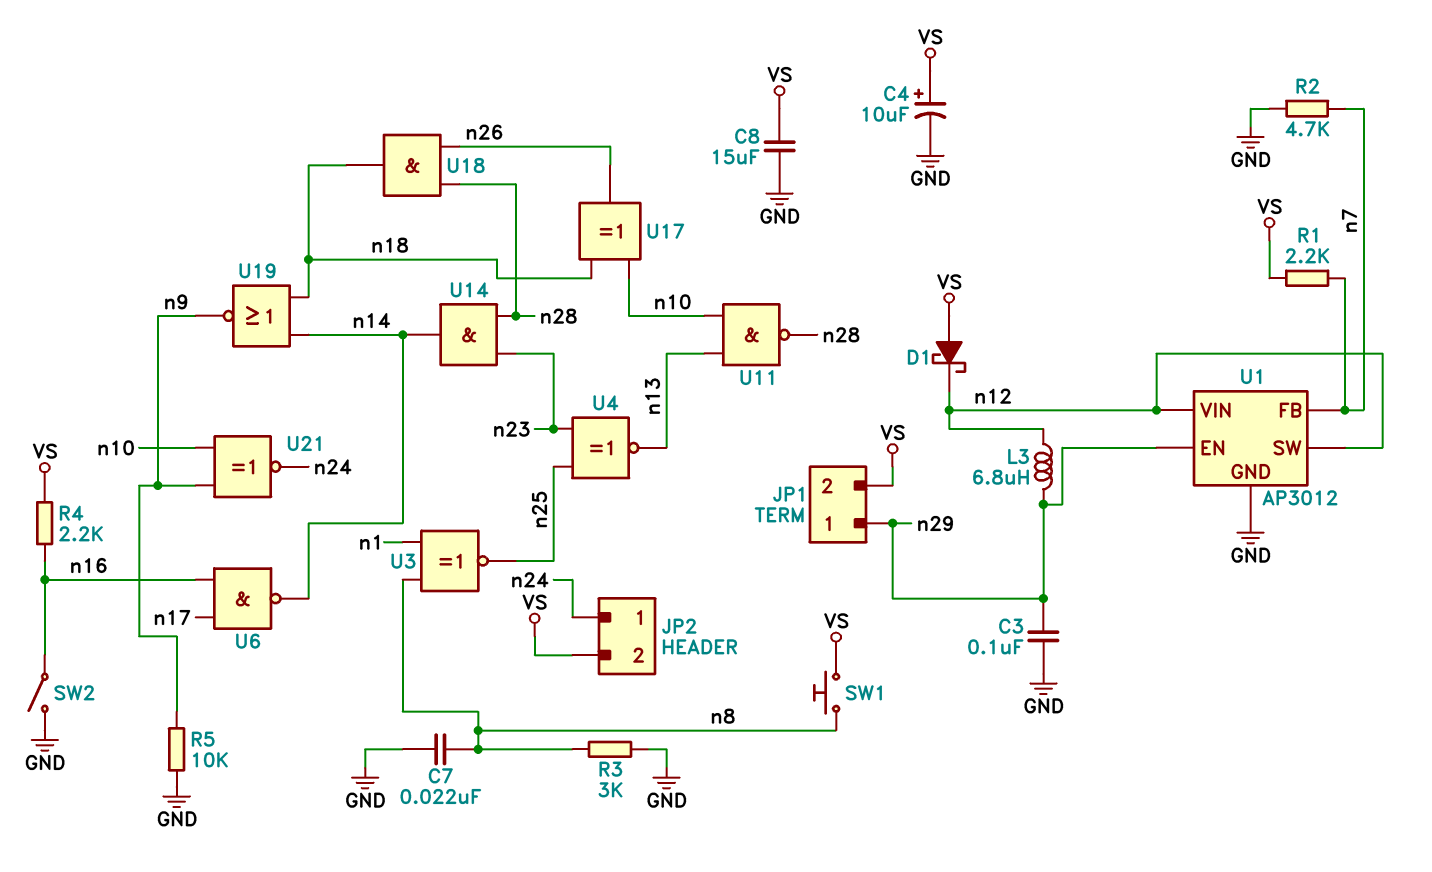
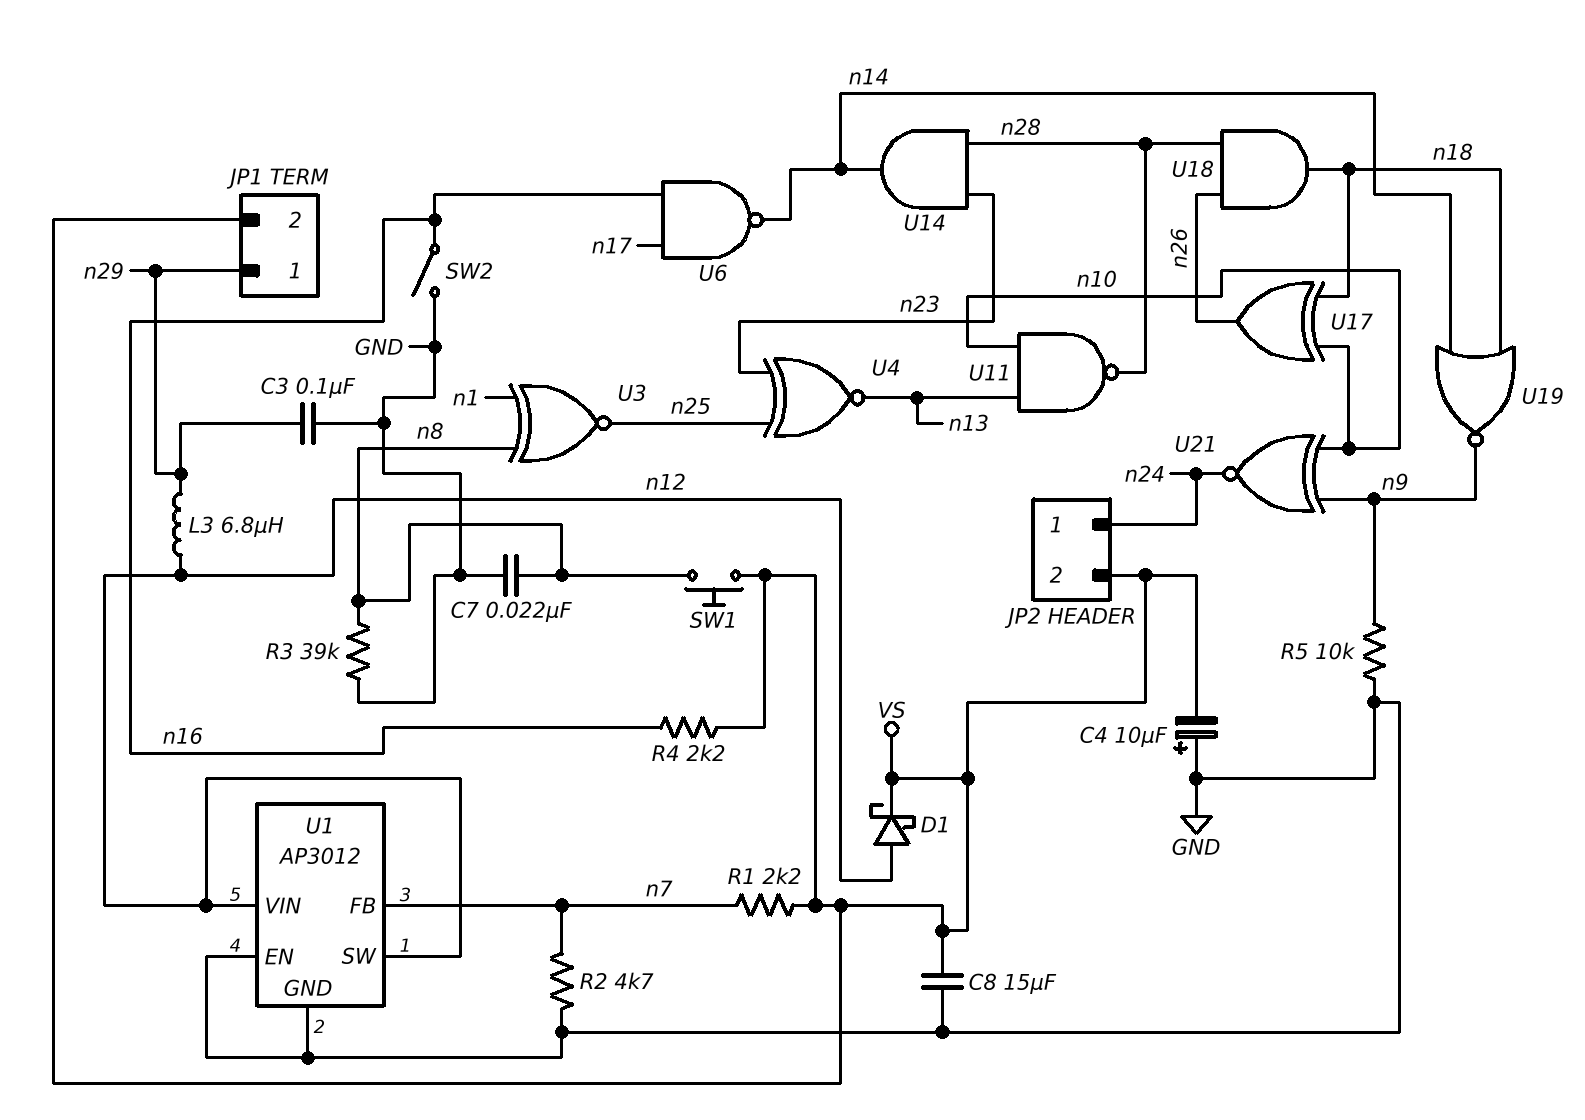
C4: 10uF (plus VS, minus GND) -> 10uF (plus GND, minus VS)
D1: schottky (A VS, K n12) -> schottky (A n12, K VS)
R3: 3k (GND, n8) -> 39k (GND, n8)
U1 pin EN: n29 -> GND

